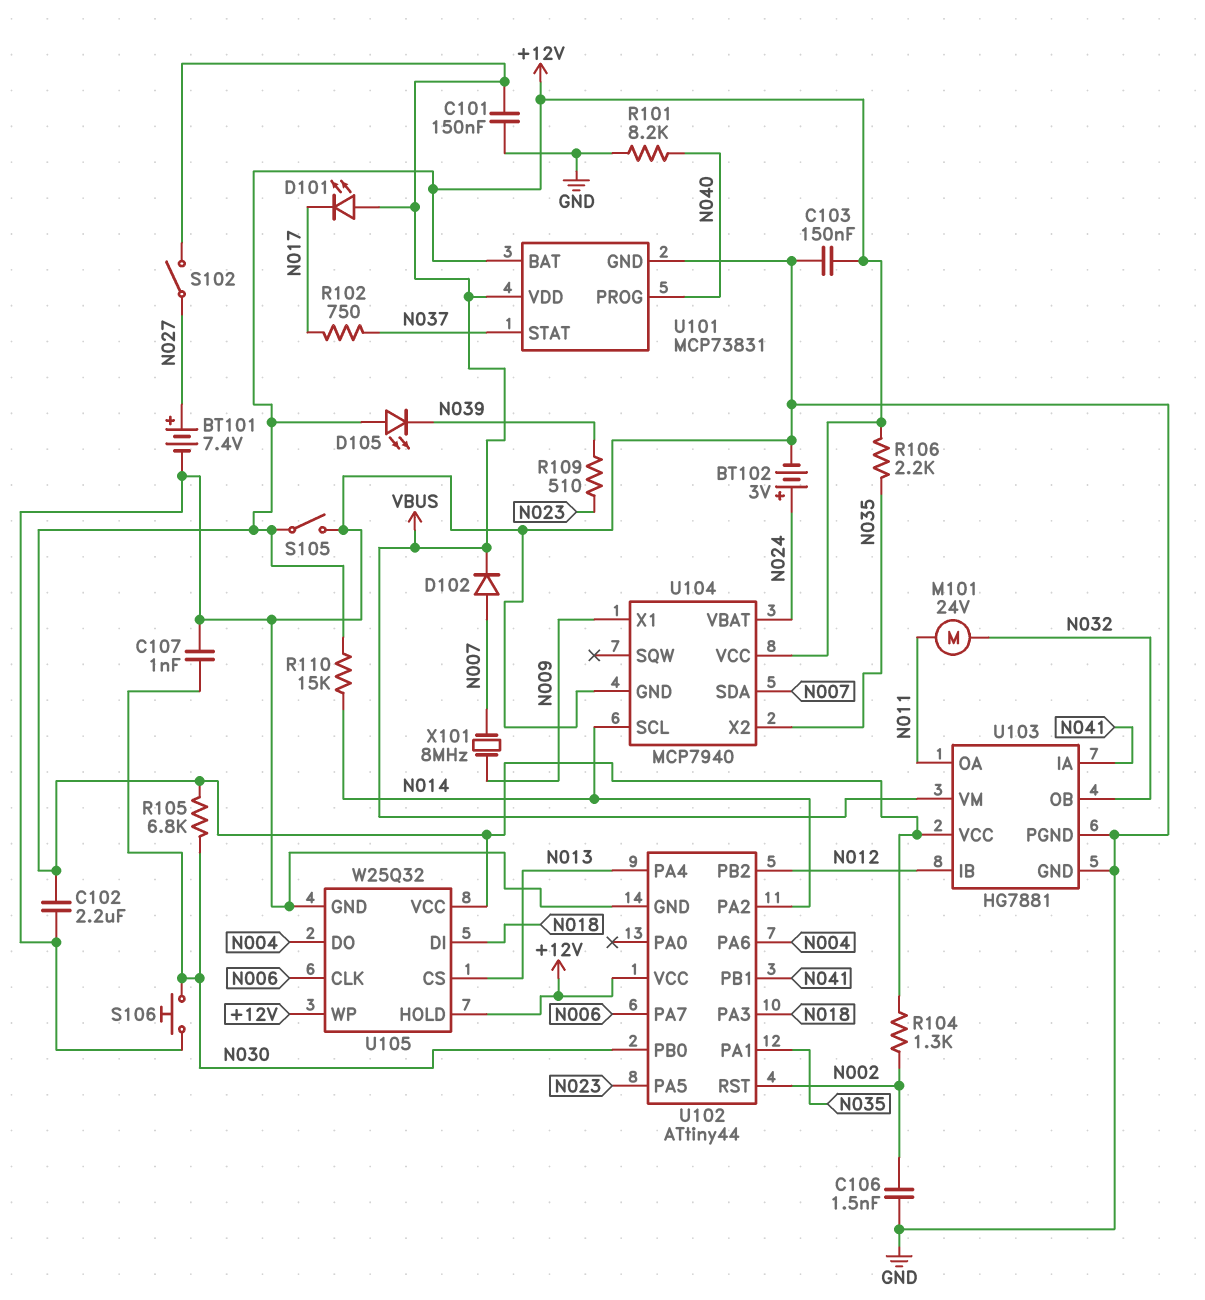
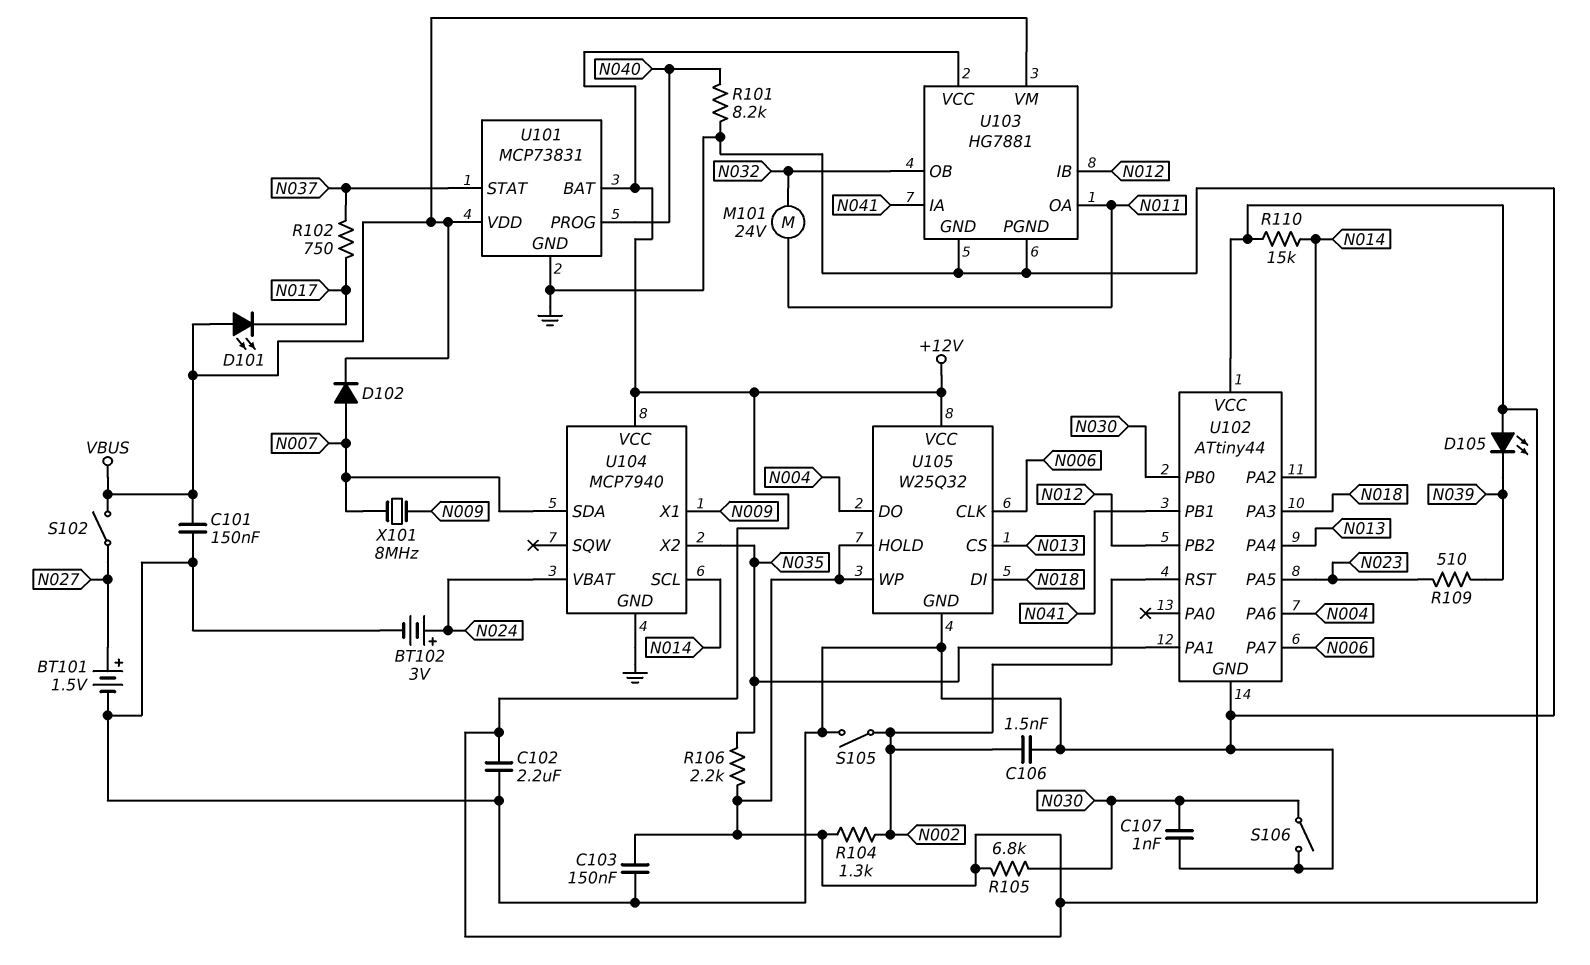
BT101: 7.4V (plus N027, minus GND) -> 1.5V (plus N027, minus GND)
S105: switch (+12V, GND) -> switch (GND, N002)
S106: button (GND, N030) -> switch (GND, N030)

